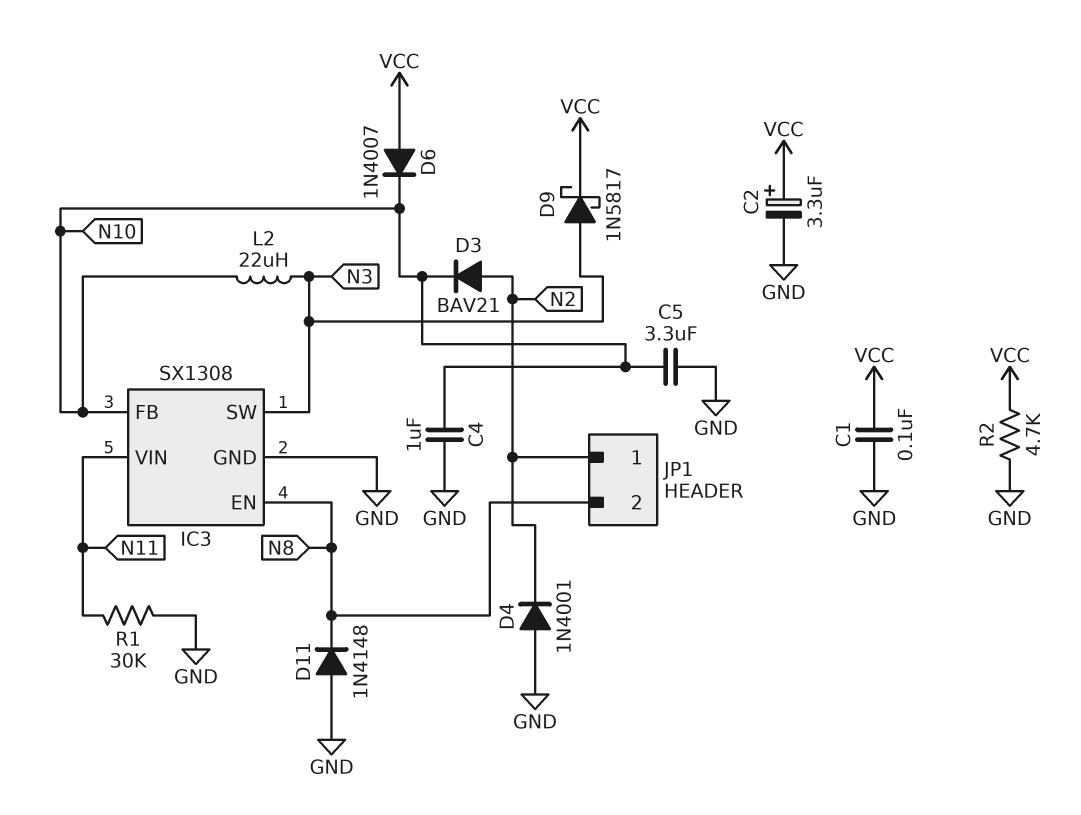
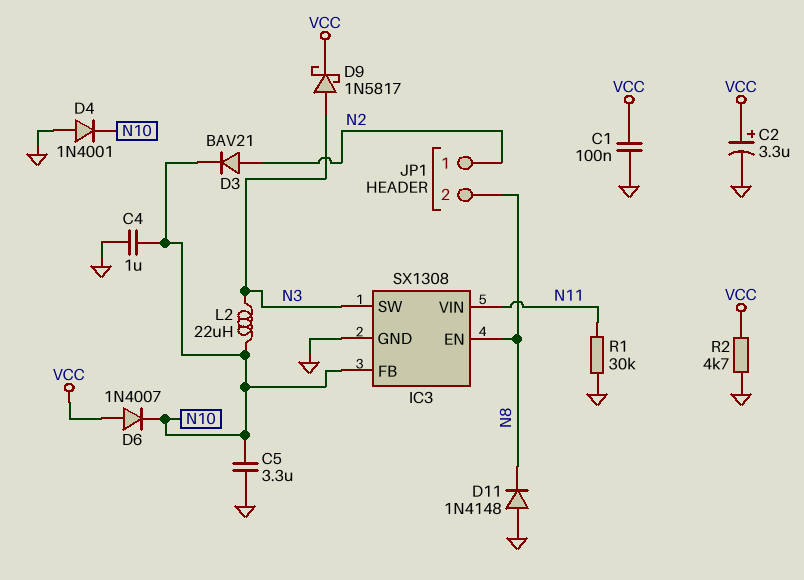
D4: diode 1N4001 (A GND, K N2) -> diode 1N4001 (A GND, K N10)

